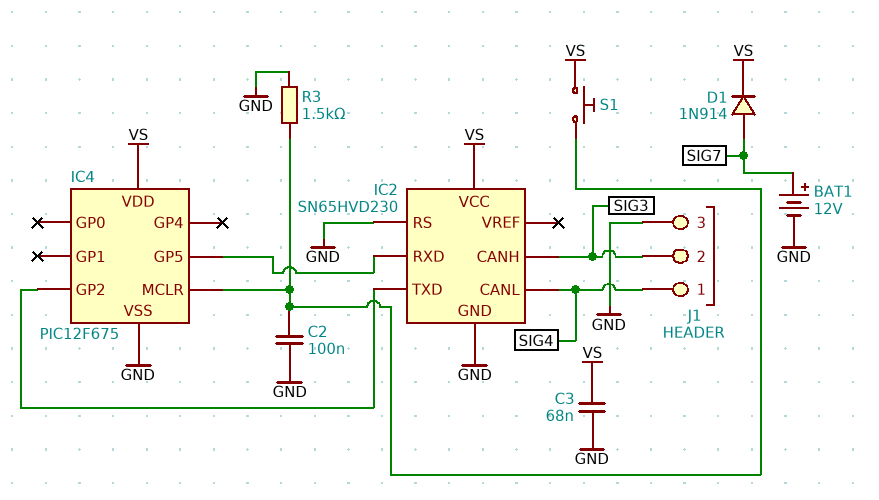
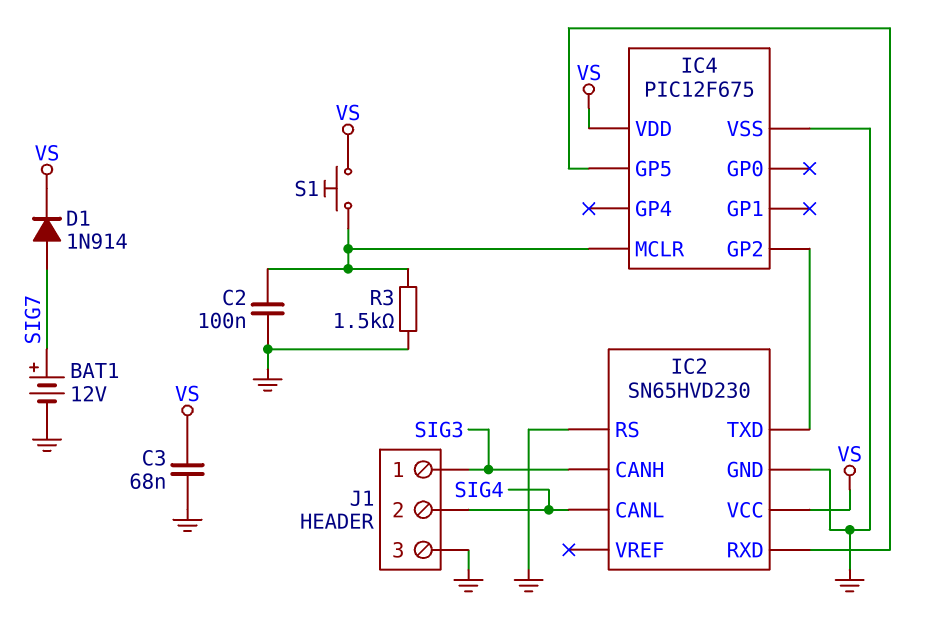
J1 pin 1: SIG4 -> SIG3
J1 pin 2: SIG3 -> SIG4

